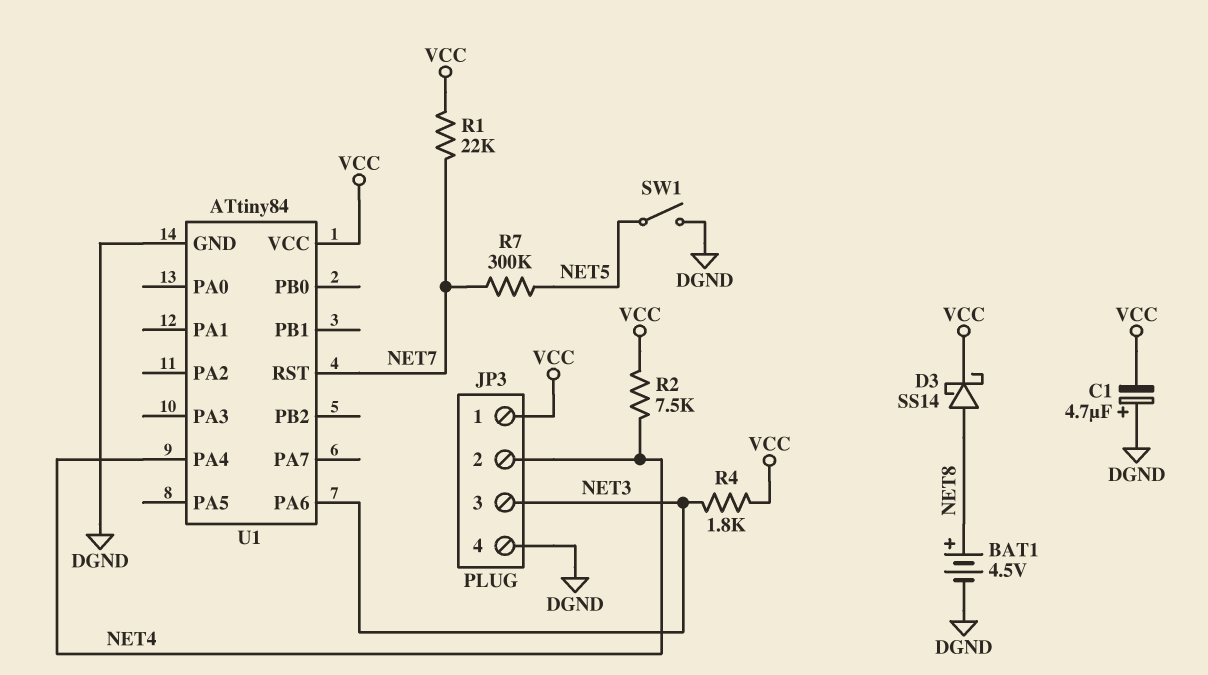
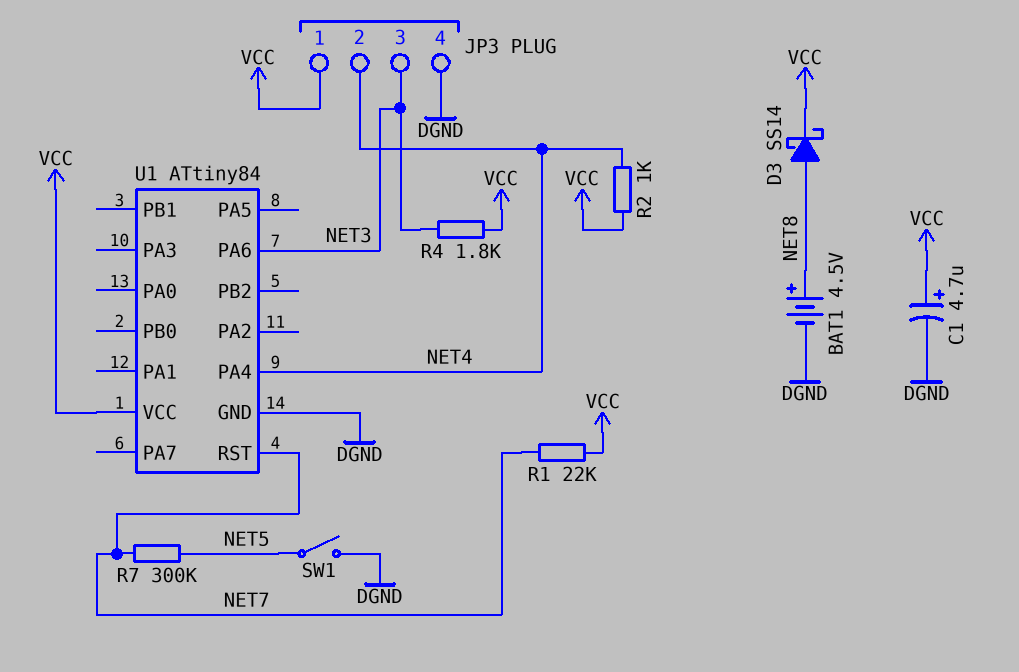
C1: 4.7uF (plus DGND, minus VCC) -> 4.7uF (plus VCC, minus DGND)
R2: 7.5k (NET4, VCC) -> 1k (NET4, VCC)

